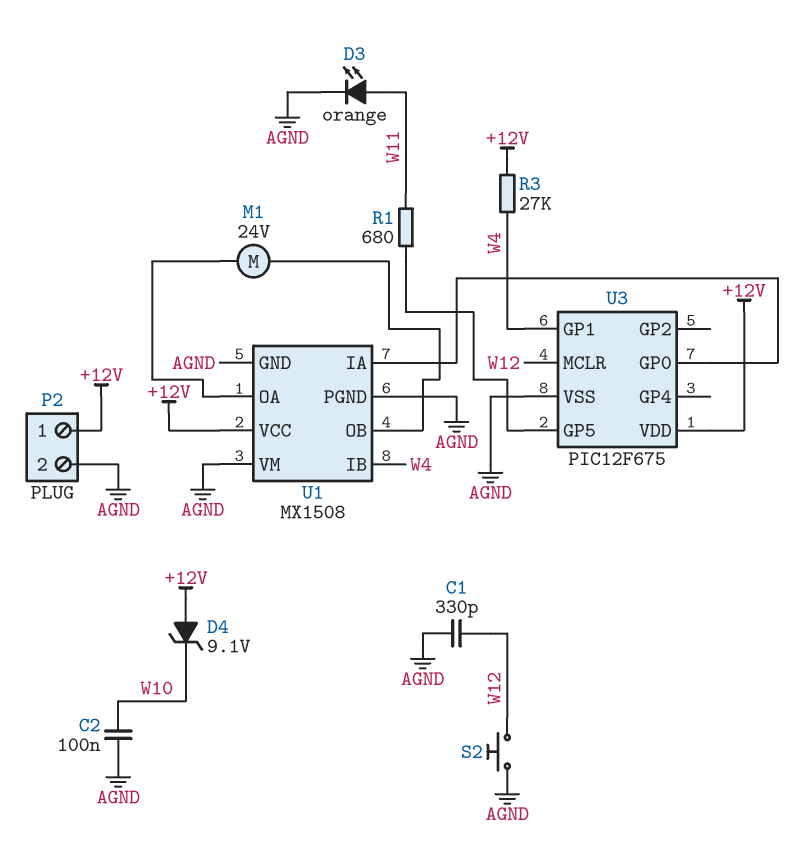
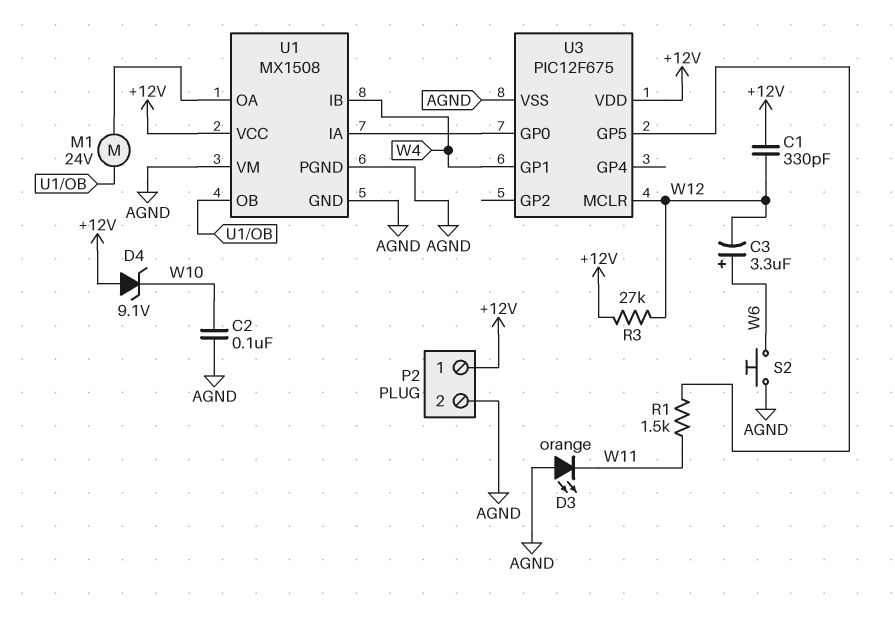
C1: 330pF (AGND, W12) -> 330pF (+12V, W12)
C3: none -> 3.3uF (plus W6, minus W12)
D3: LED orange (A W11, K AGND) -> LED orange (A AGND, K W11)
R1: 680 (U3/GP5, W11) -> 1.5k (U3/GP5, W11)
R3: 27k (+12V, W4) -> 27k (+12V, W12)
S2: button (AGND, W12) -> button (AGND, W6)

